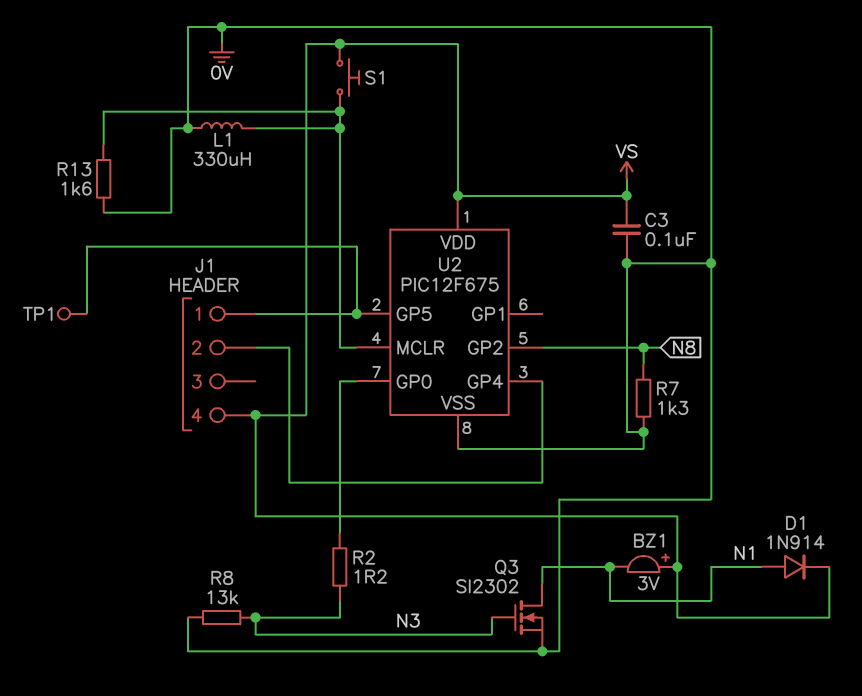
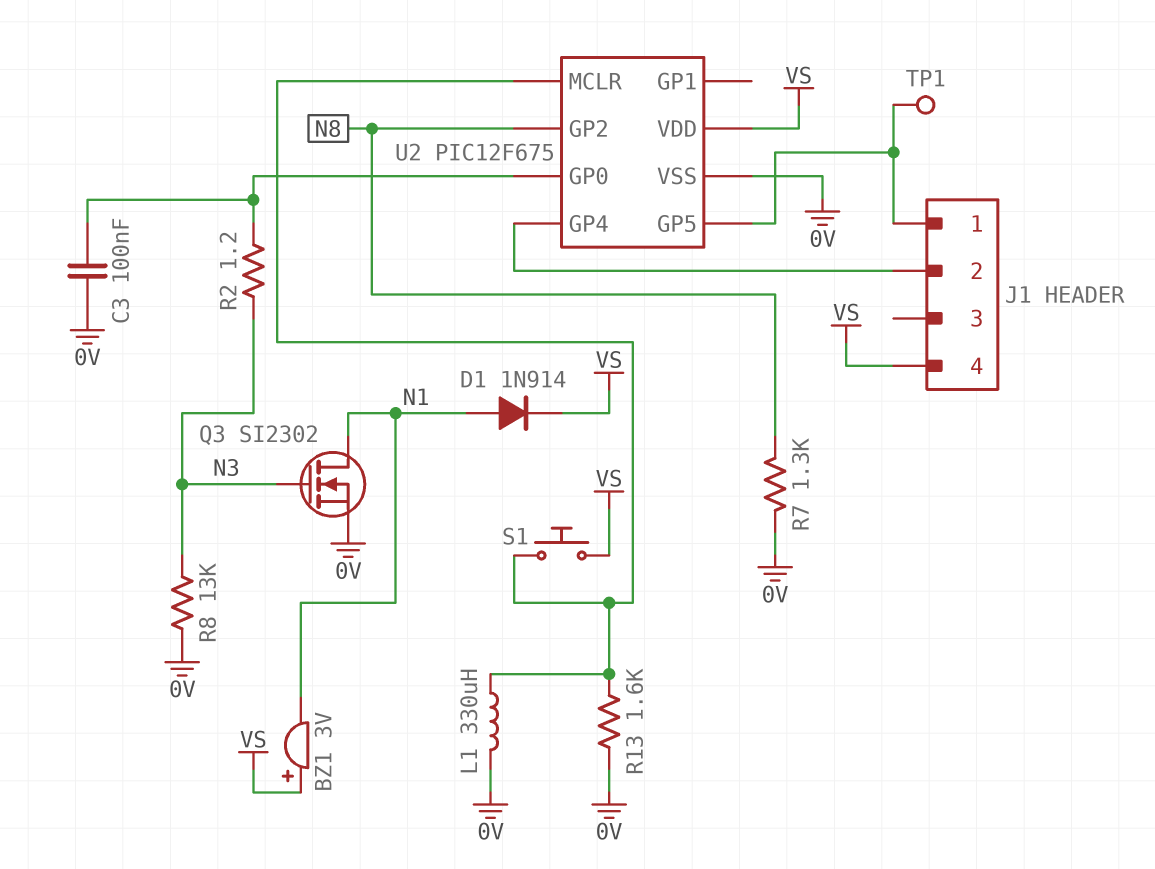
C3: 100nF (0V, VS) -> 100nF (0V, U2/GP0)

